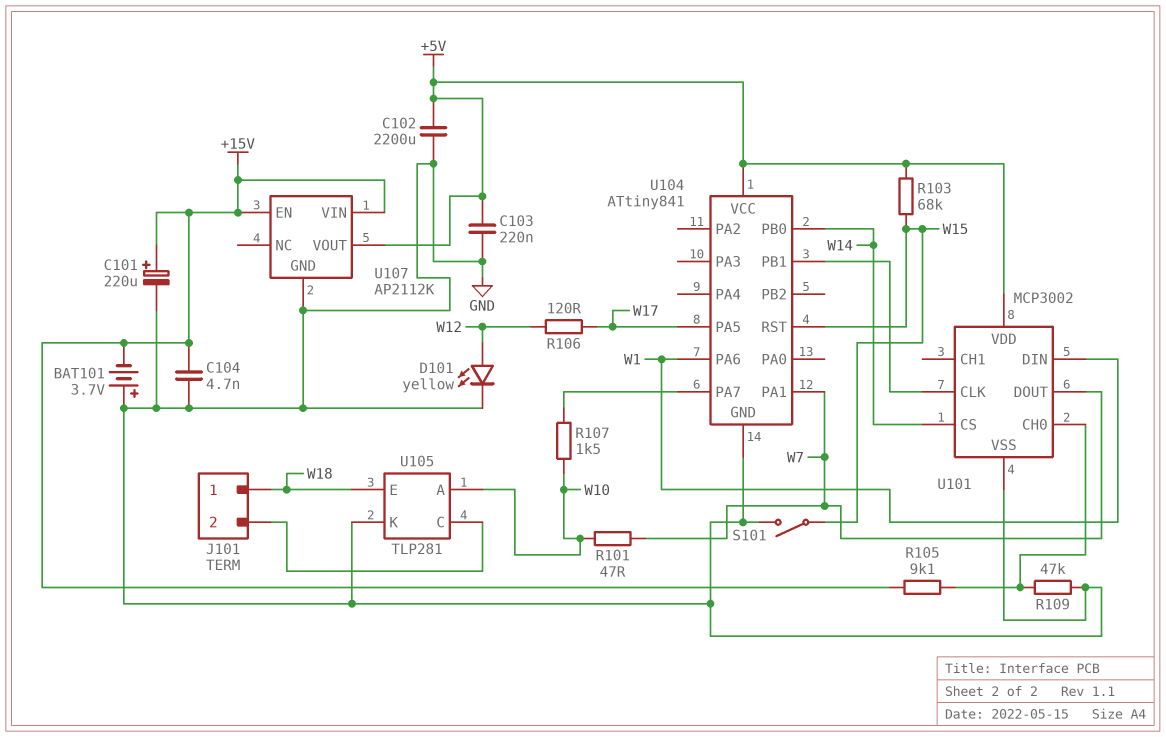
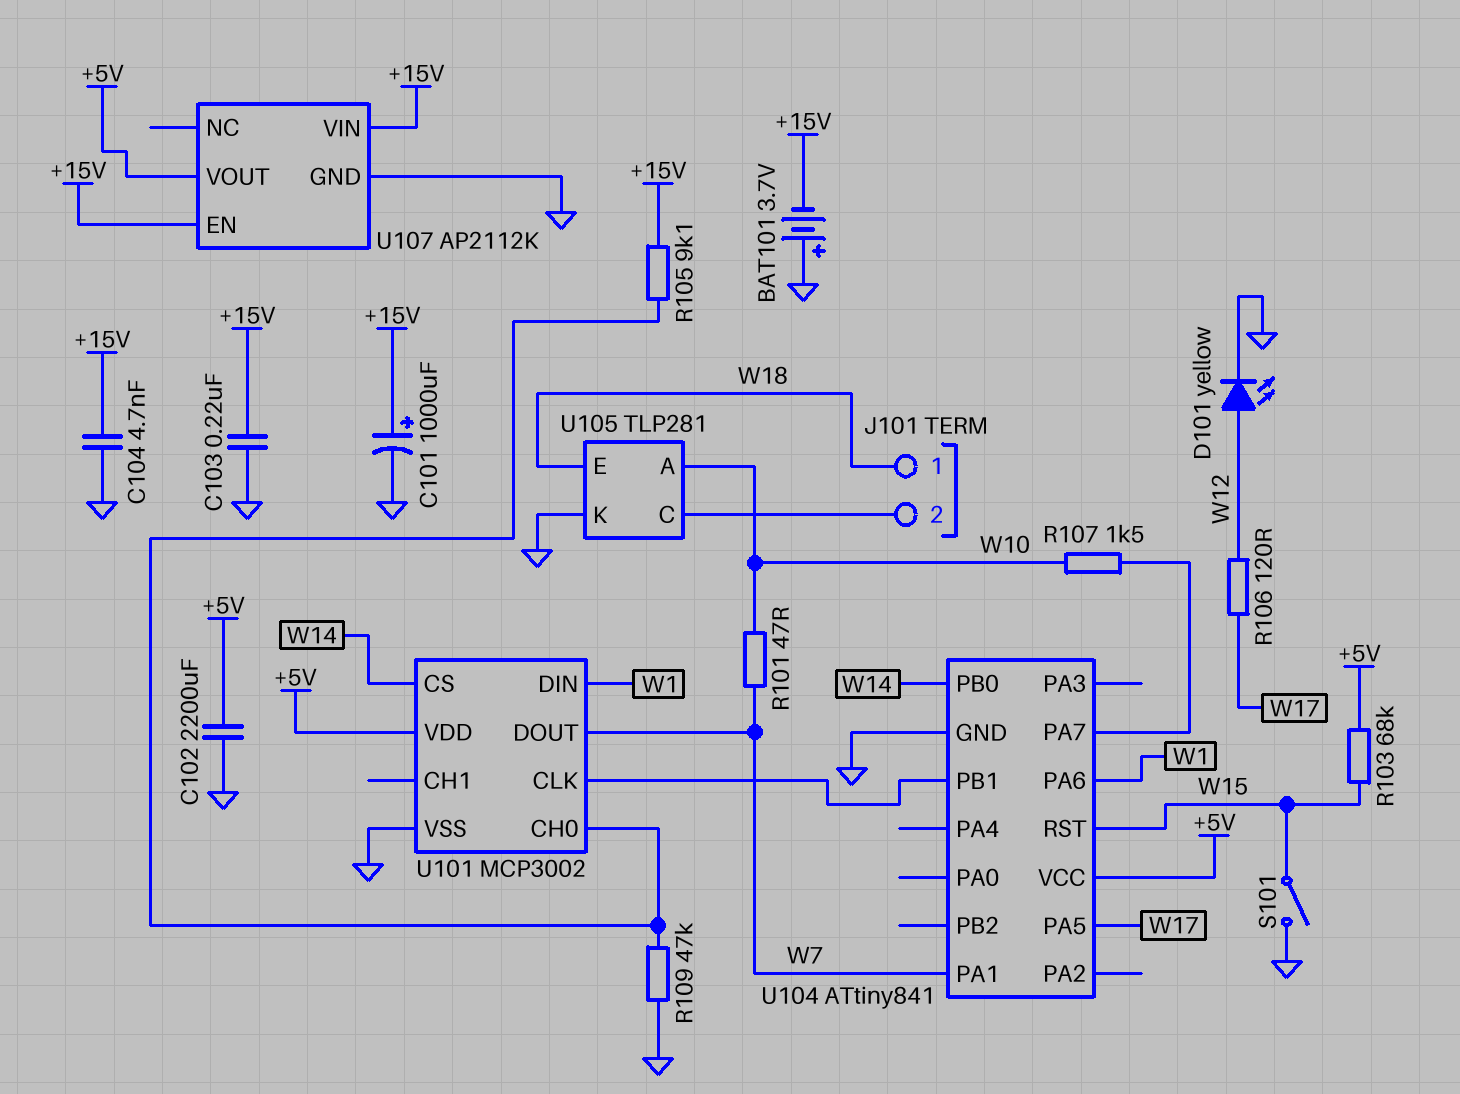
C101: 220uF (plus +15V, minus GND) -> 1000uF (plus +15V, minus GND)
C103: 220nF (+5V, GND) -> 220nF (+15V, GND)

